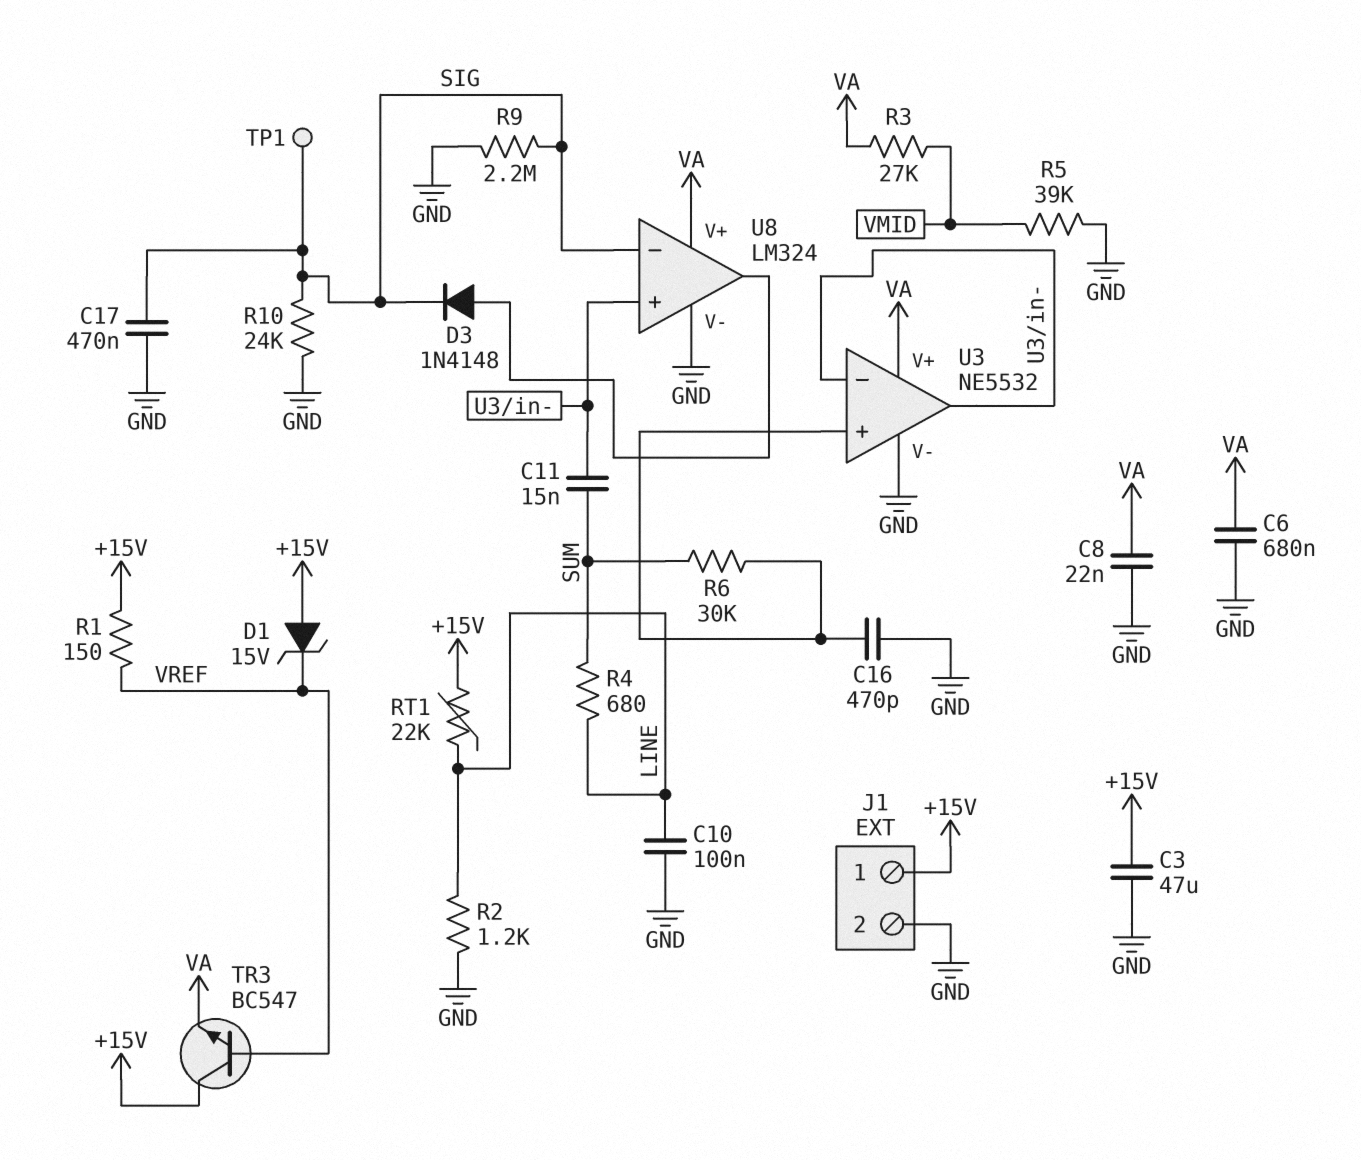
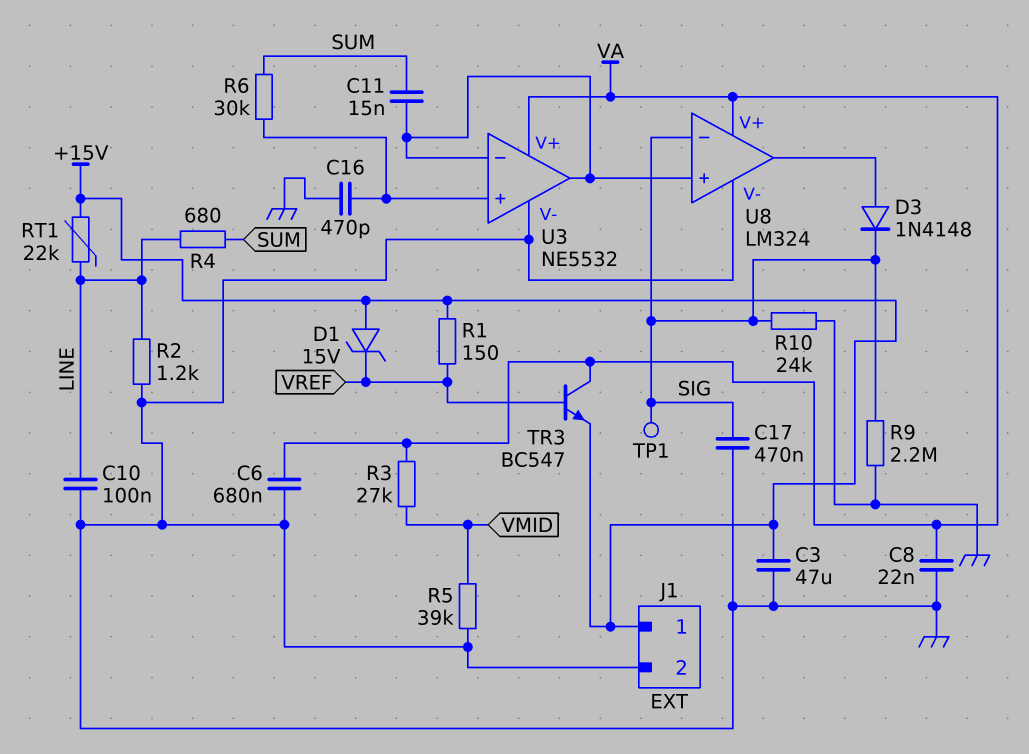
TR3: NPN BC547 (B VREF, C +15V, E VA) -> NPN BC547 (B VREF, C VA, E +15V)

